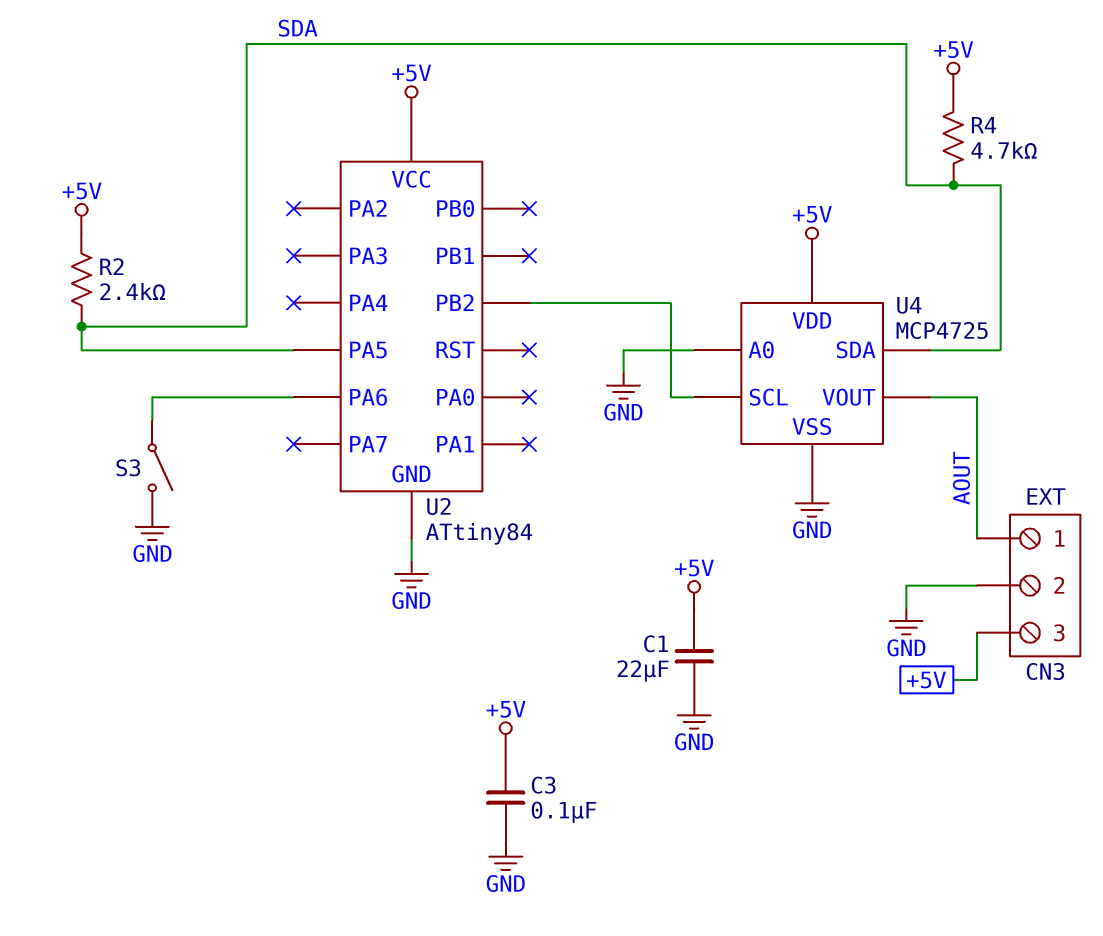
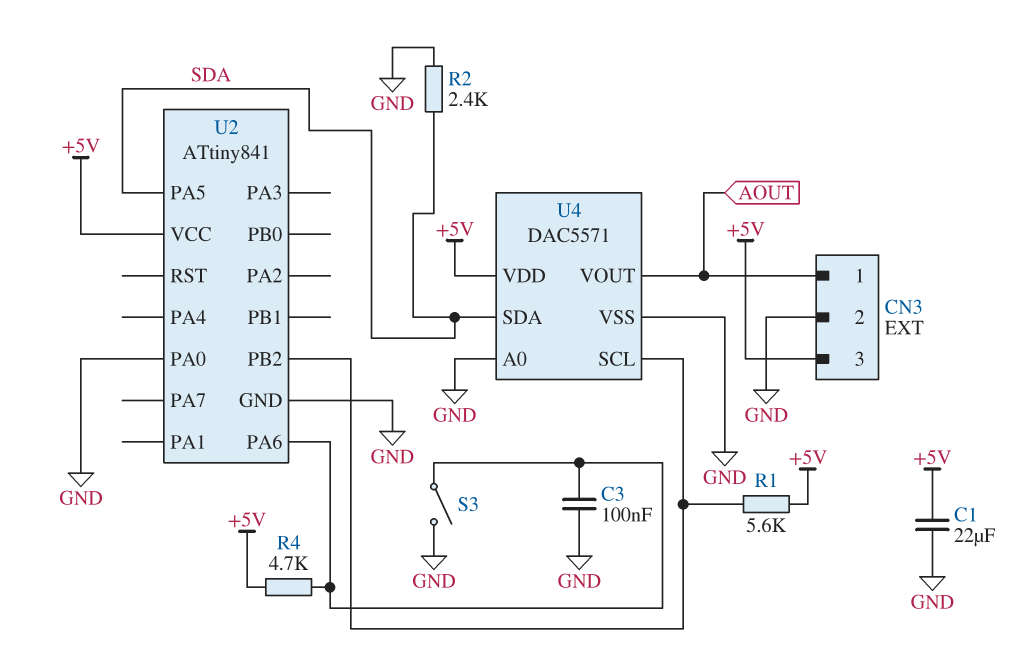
C3: 100nF (+5V, GND) -> 100nF (GND, U2/PA6)
R1: none -> 5.6k (+5V, U2/PB2)
R2: 2.4k (+5V, SDA) -> 2.4k (GND, SDA)
R4: 4.7k (+5V, SDA) -> 4.7k (+5V, U2/PA6)
U2: ATtiny84 -> ATtiny841
U2 pin PA0: none -> GND
U4: MCP4725 -> DAC5571

